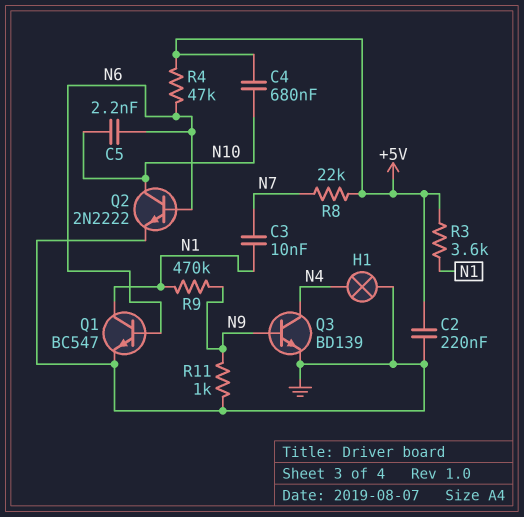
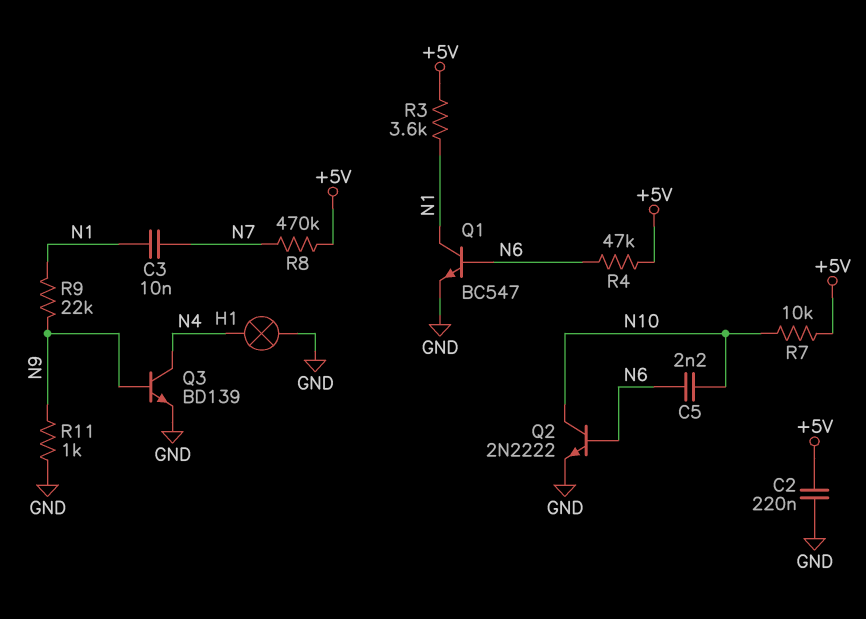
C4: 680nF (+5V, N10) -> none
R7: none -> 10k (+5V, N10)
R8: 22k (+5V, N7) -> 470k (+5V, N7)
R9: 470k (N1, N9) -> 22k (N1, N9)

